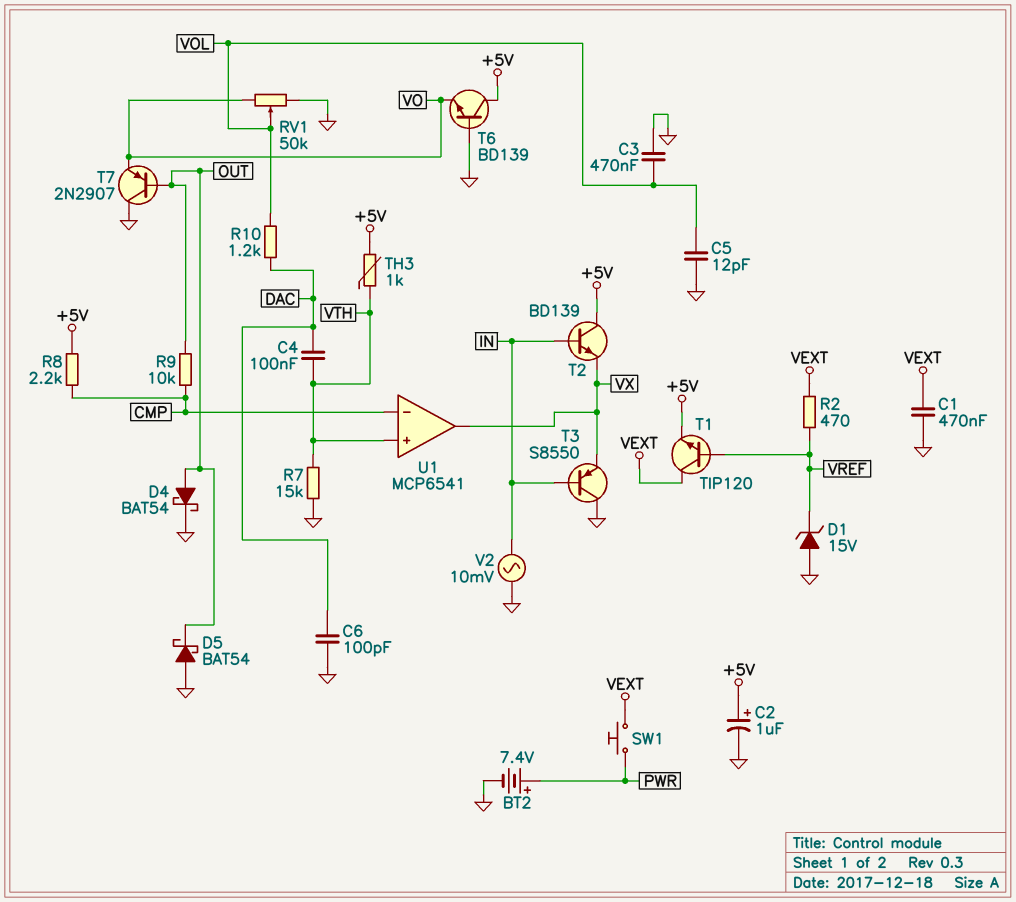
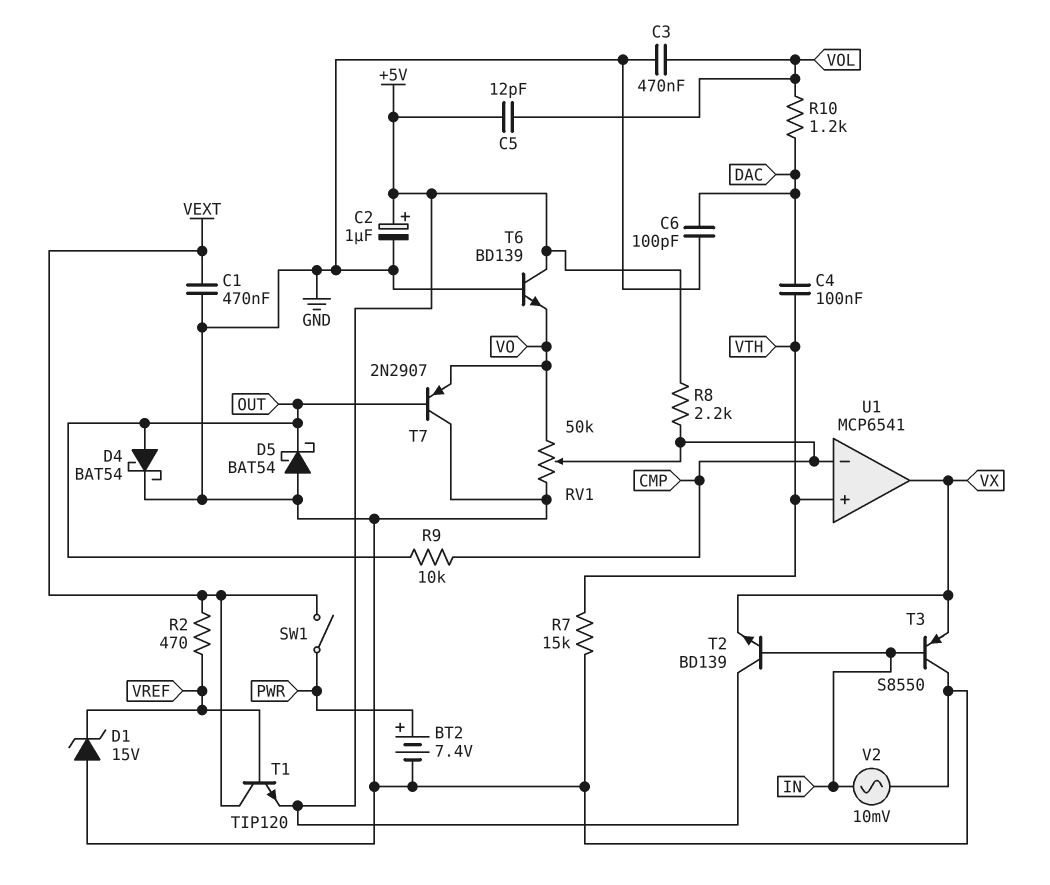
C5: 12pF (GND, VOL) -> 12pF (+5V, VOL)
RV1: 50k (GND, VO, wiper VOL) -> 50k (GND, VO, wiper CMP)
SW1: button (PWR, VEXT) -> switch (PWR, VEXT)
TH3: 1k (+5V, VTH) -> none

